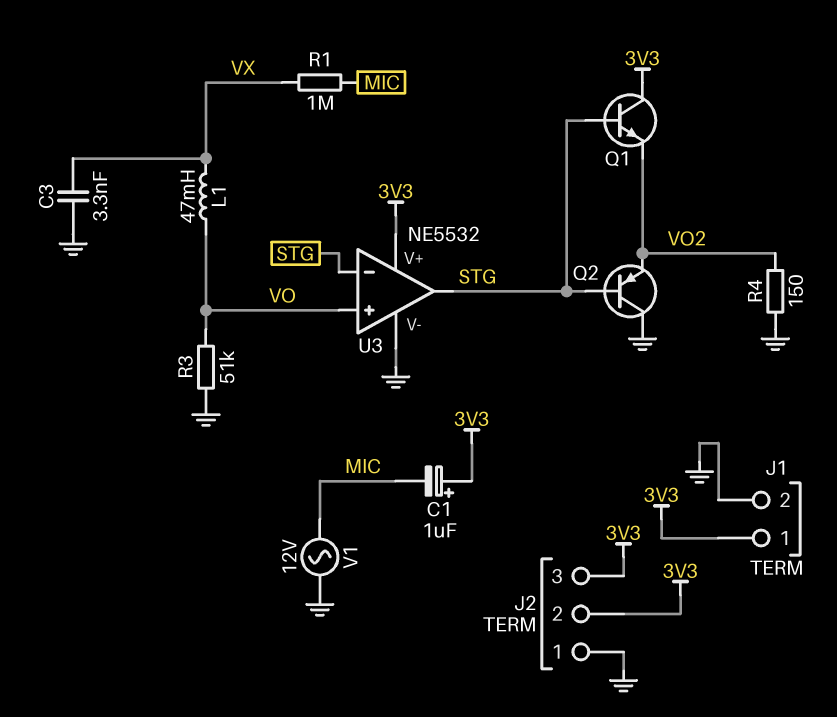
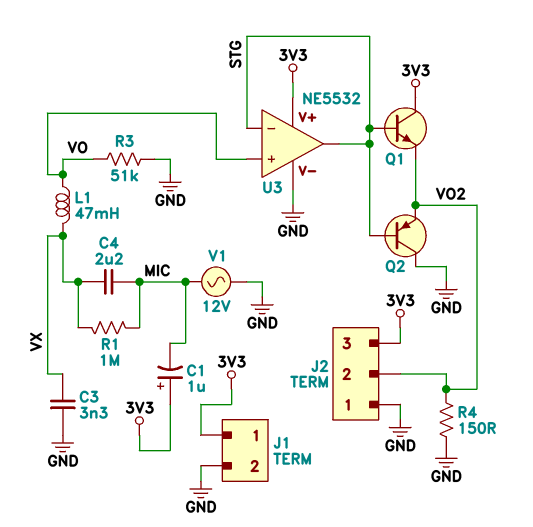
C4: none -> 2.2uF (MIC, VX)
J2 pin 2: 3V3 -> VO2

